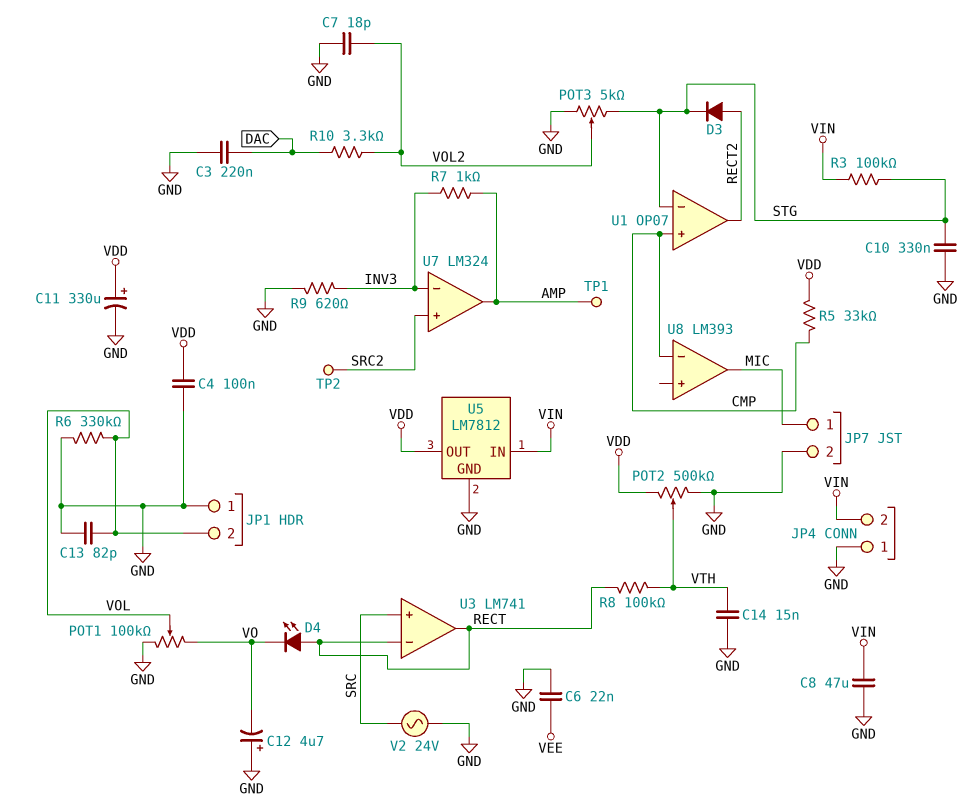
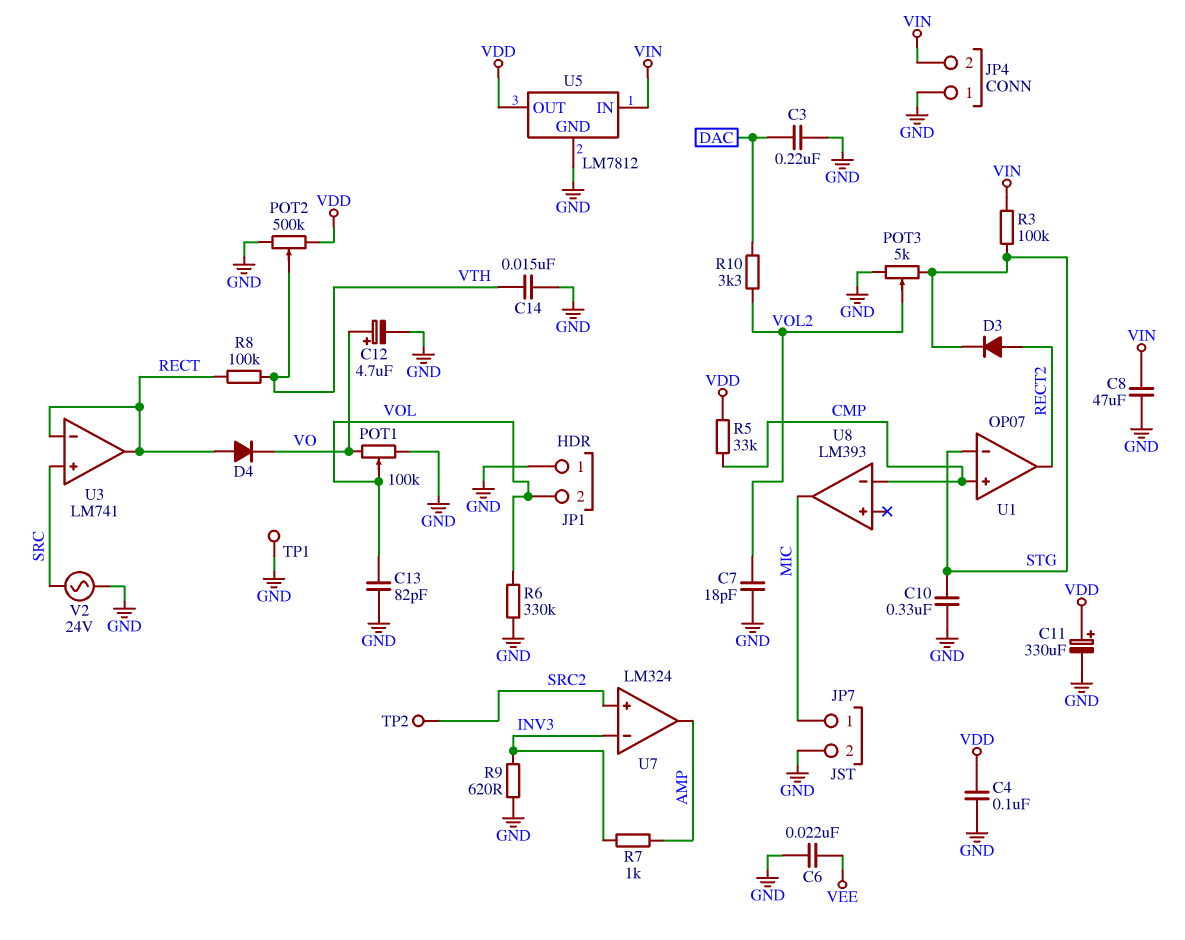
C12: 4.7uF (plus GND, minus VO) -> 4.7uF (plus VO, minus GND)
D4: LED (A RECT, K VO) -> diode (A RECT, K VO)
TP1: test point (AMP) -> test point (GND)

